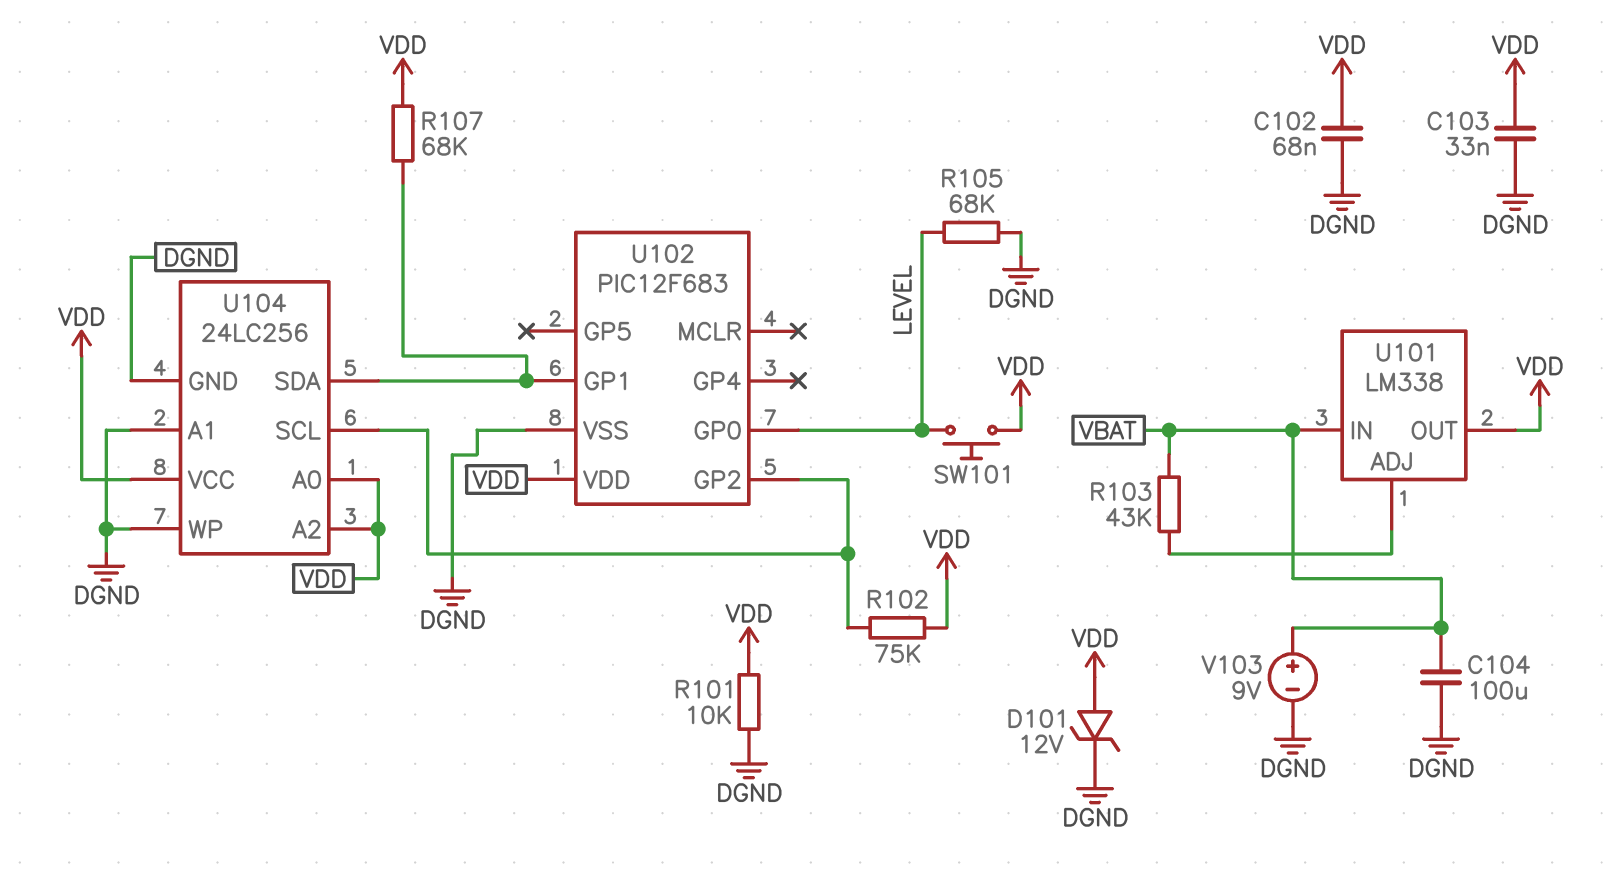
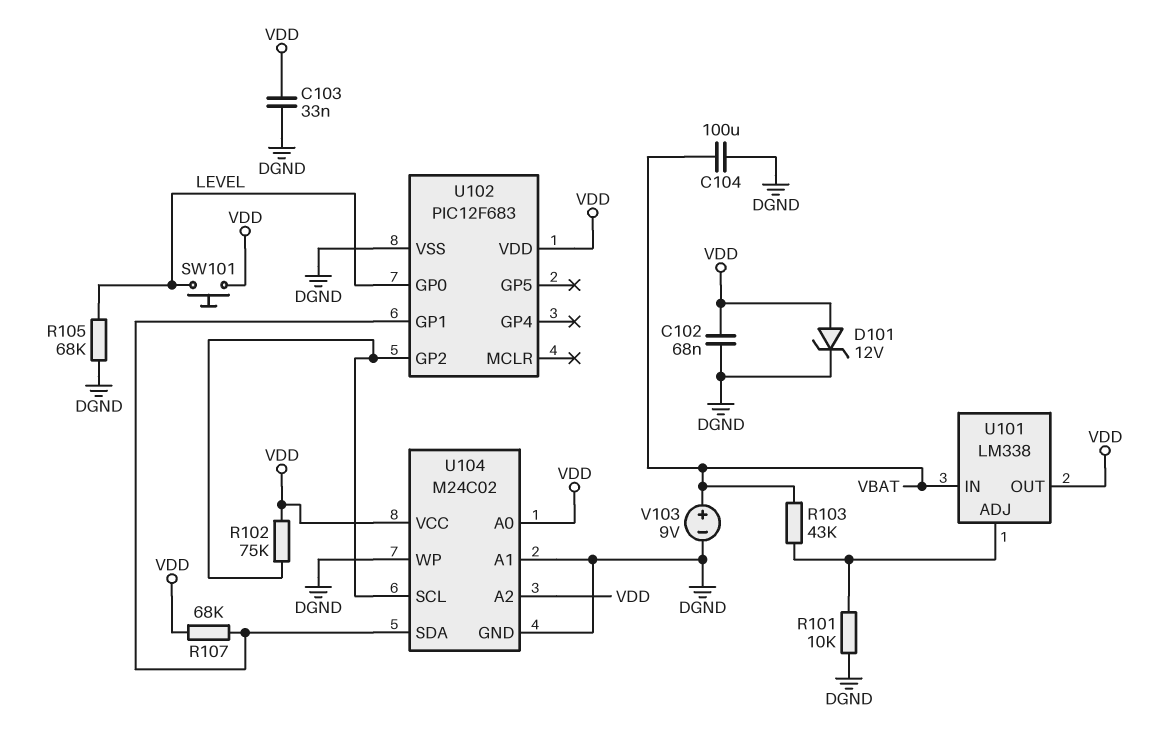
R101: 10k (DGND, VDD) -> 10k (DGND, U101/ADJ)
U104: 24LC256 -> M24C02

